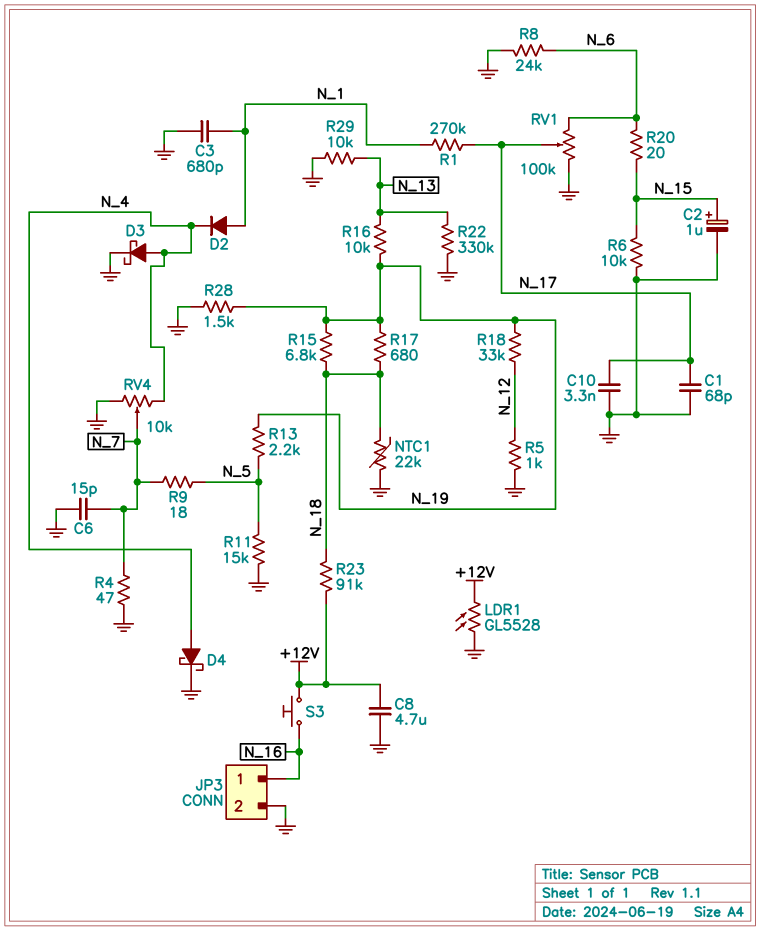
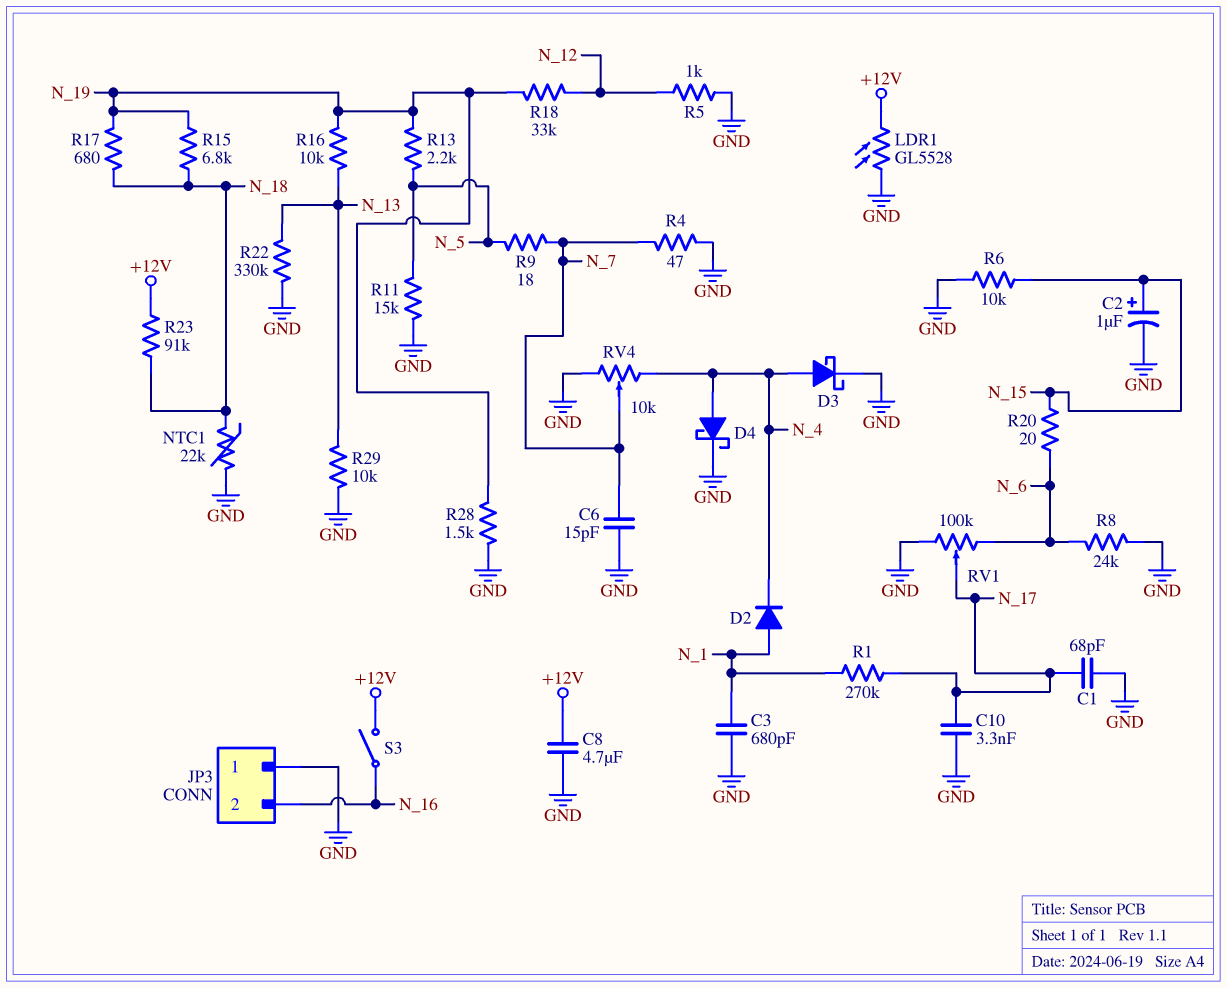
JP3 pin 1: N_16 -> GND
JP3 pin 2: GND -> N_16
S3: button (+12V, N_16) -> switch (+12V, N_16)

